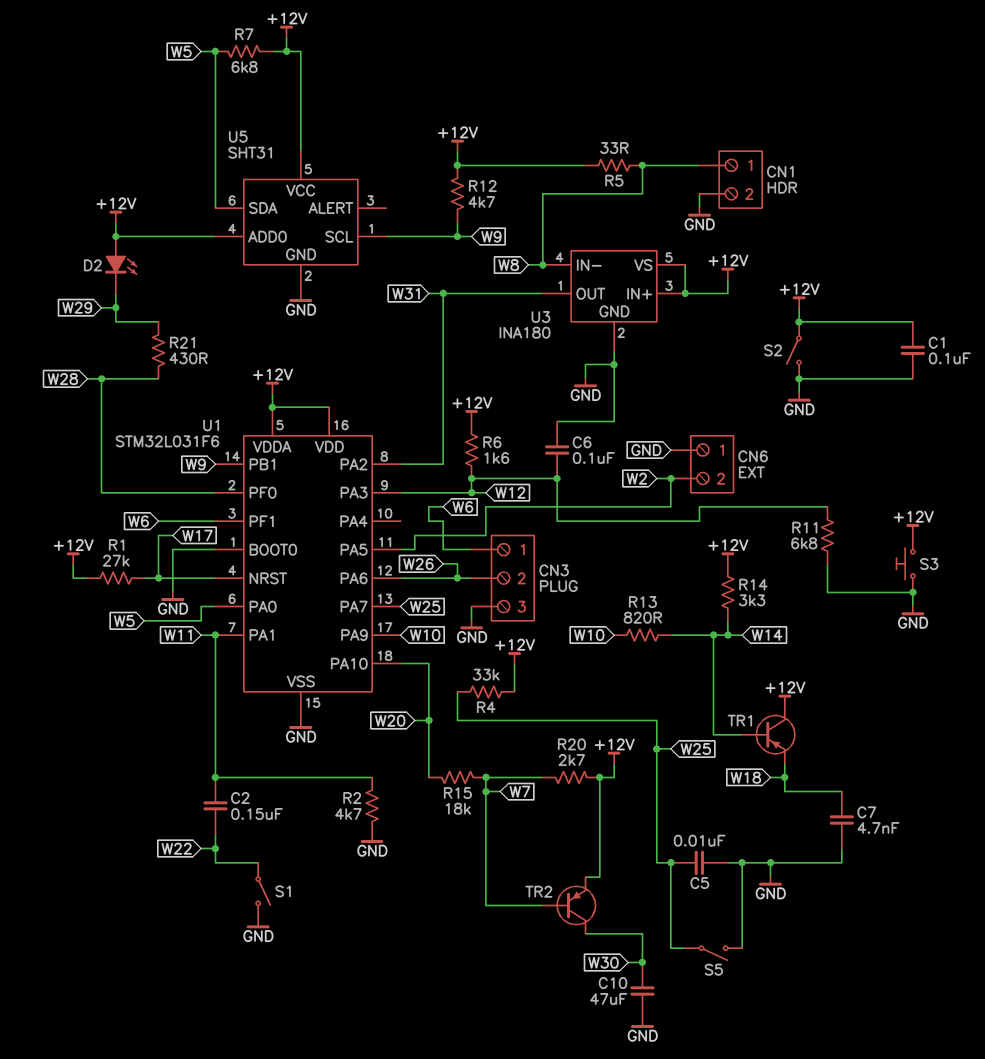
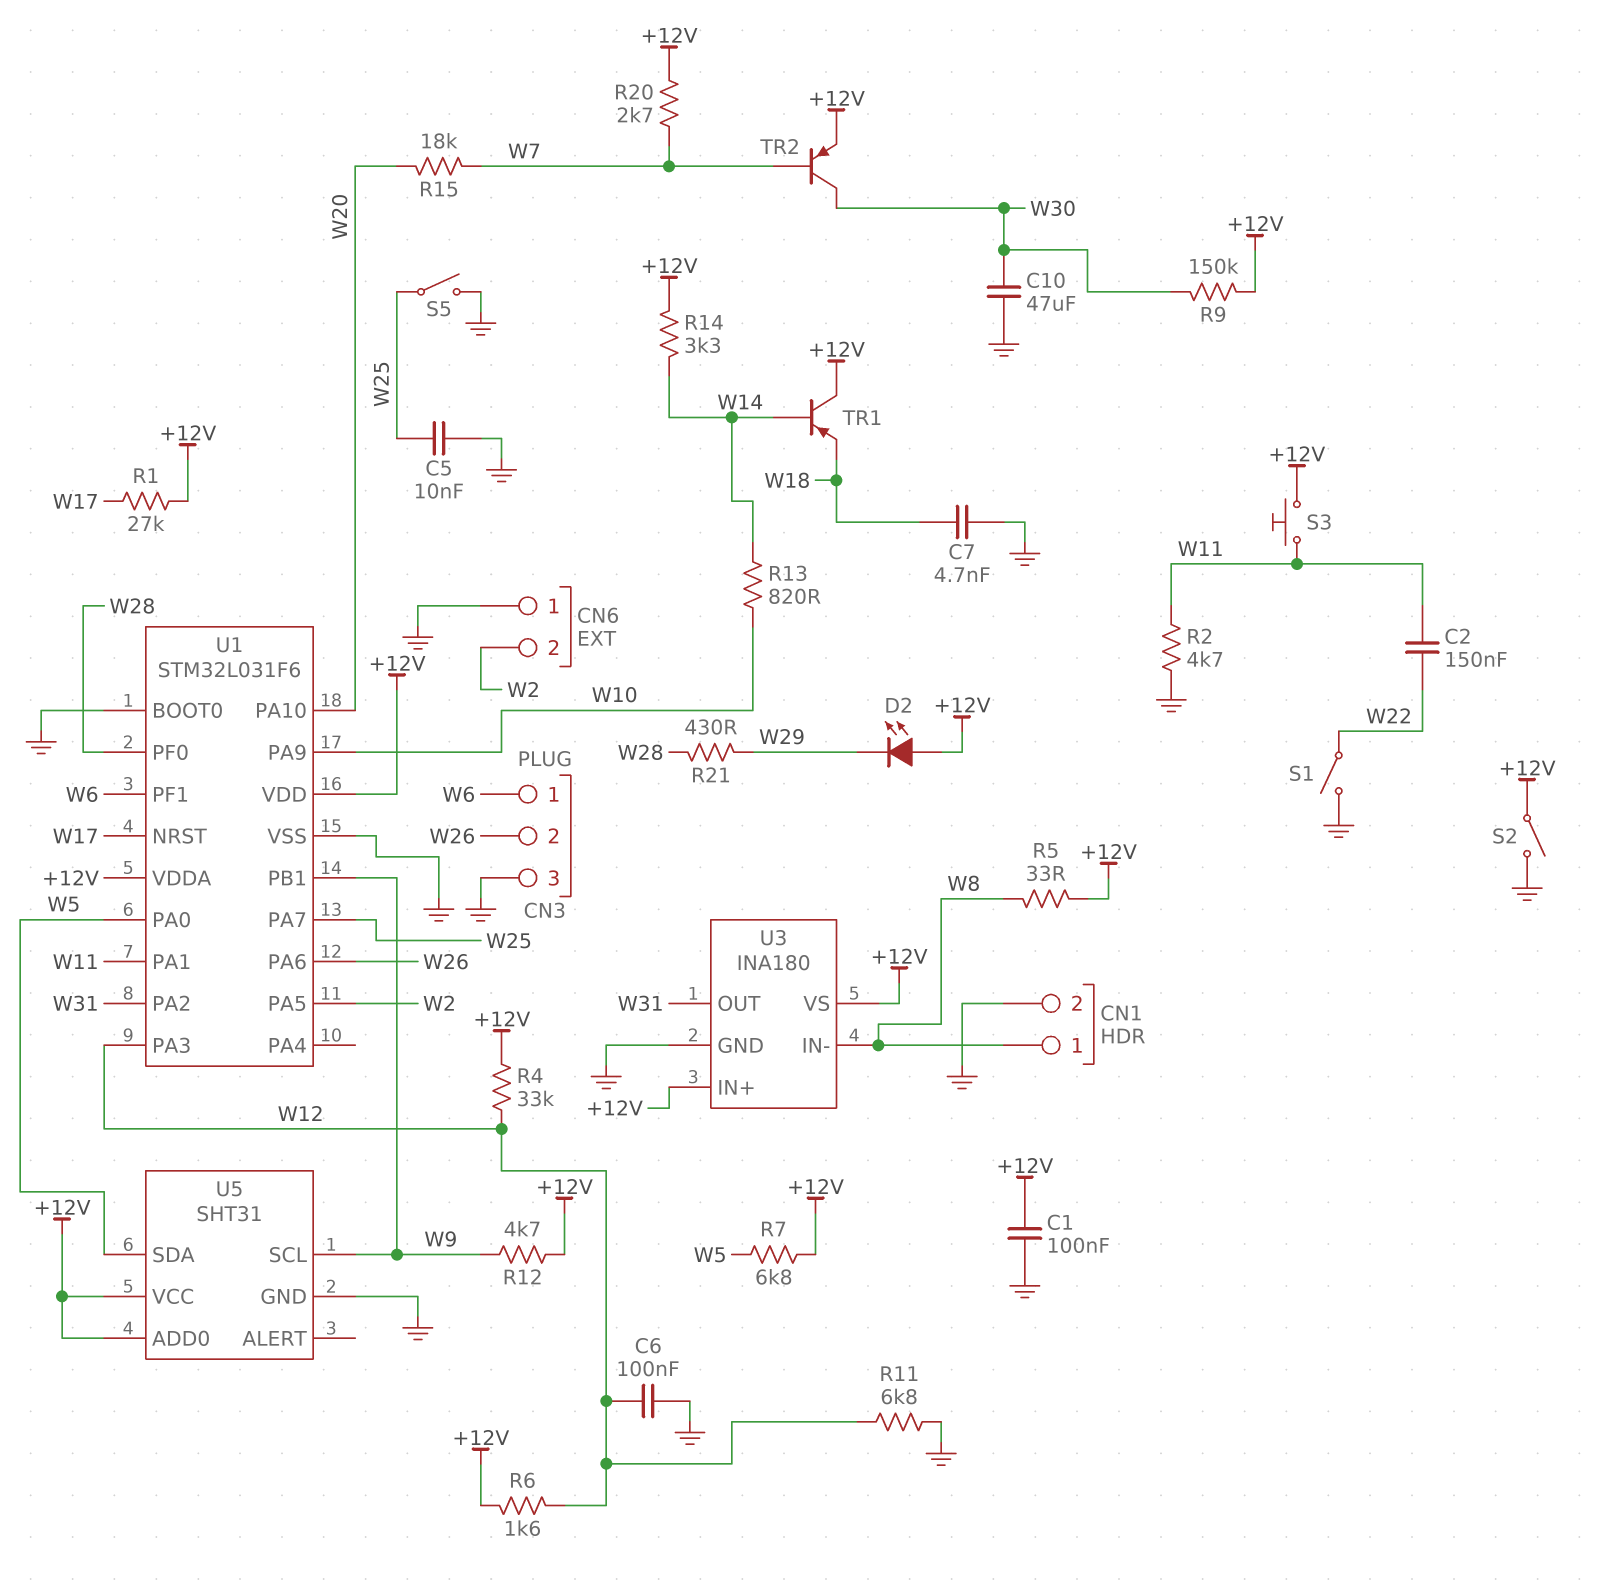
R4: 33k (+12V, W25) -> 33k (+12V, W12)
R9: none -> 150k (+12V, W30)
S3: button (+12V, GND) -> button (+12V, W11)

